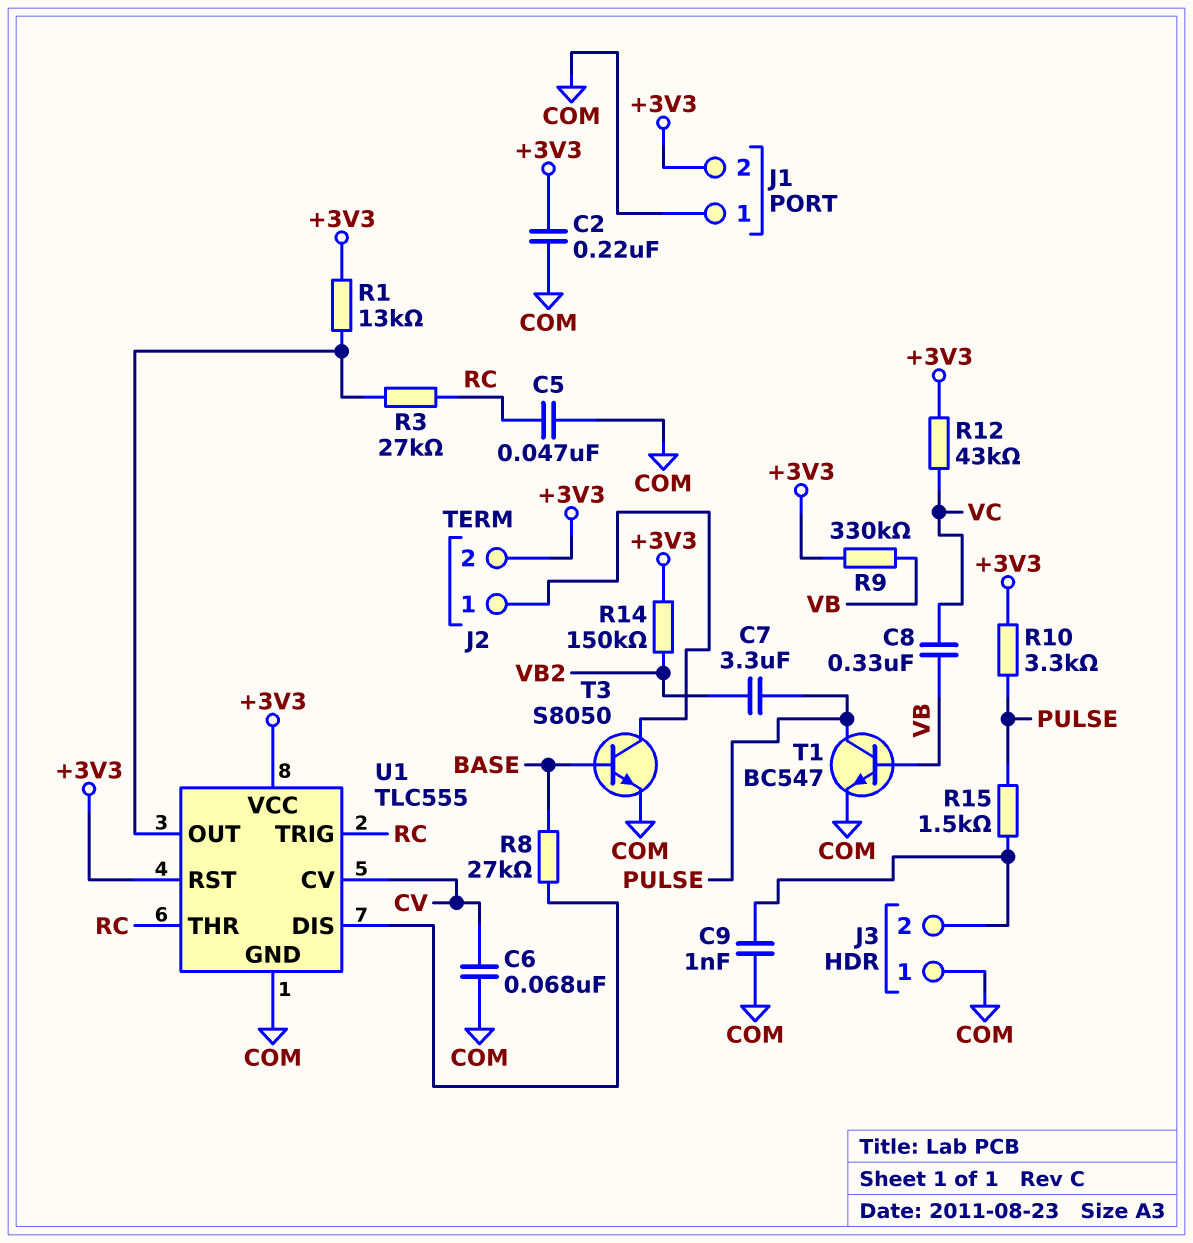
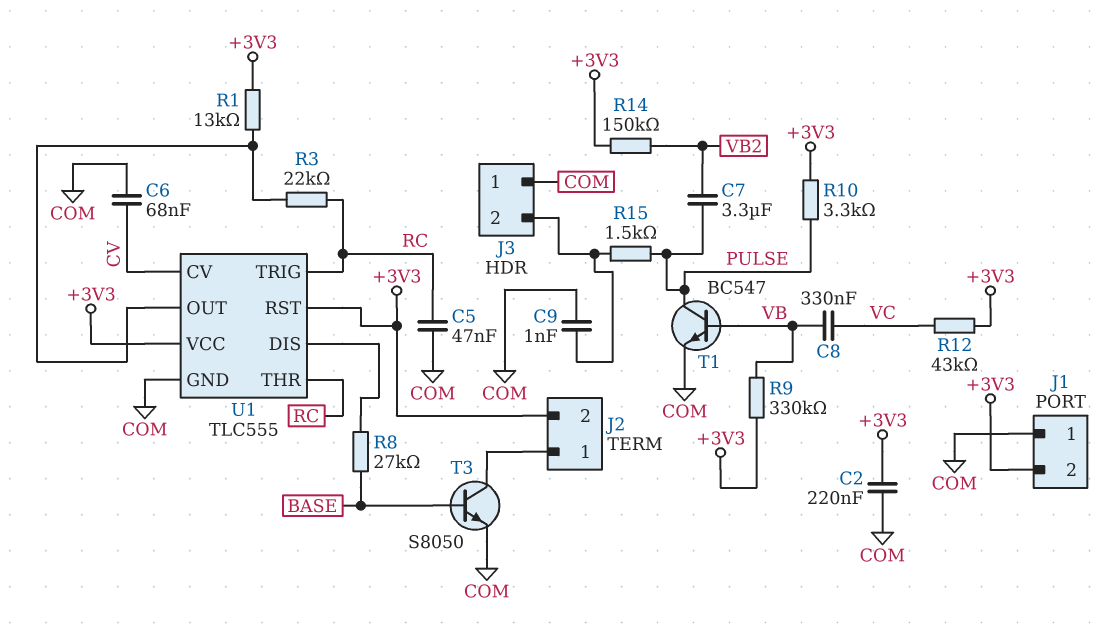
R3: 27k (RC, U1/OUT) -> 22k (RC, U1/OUT)

